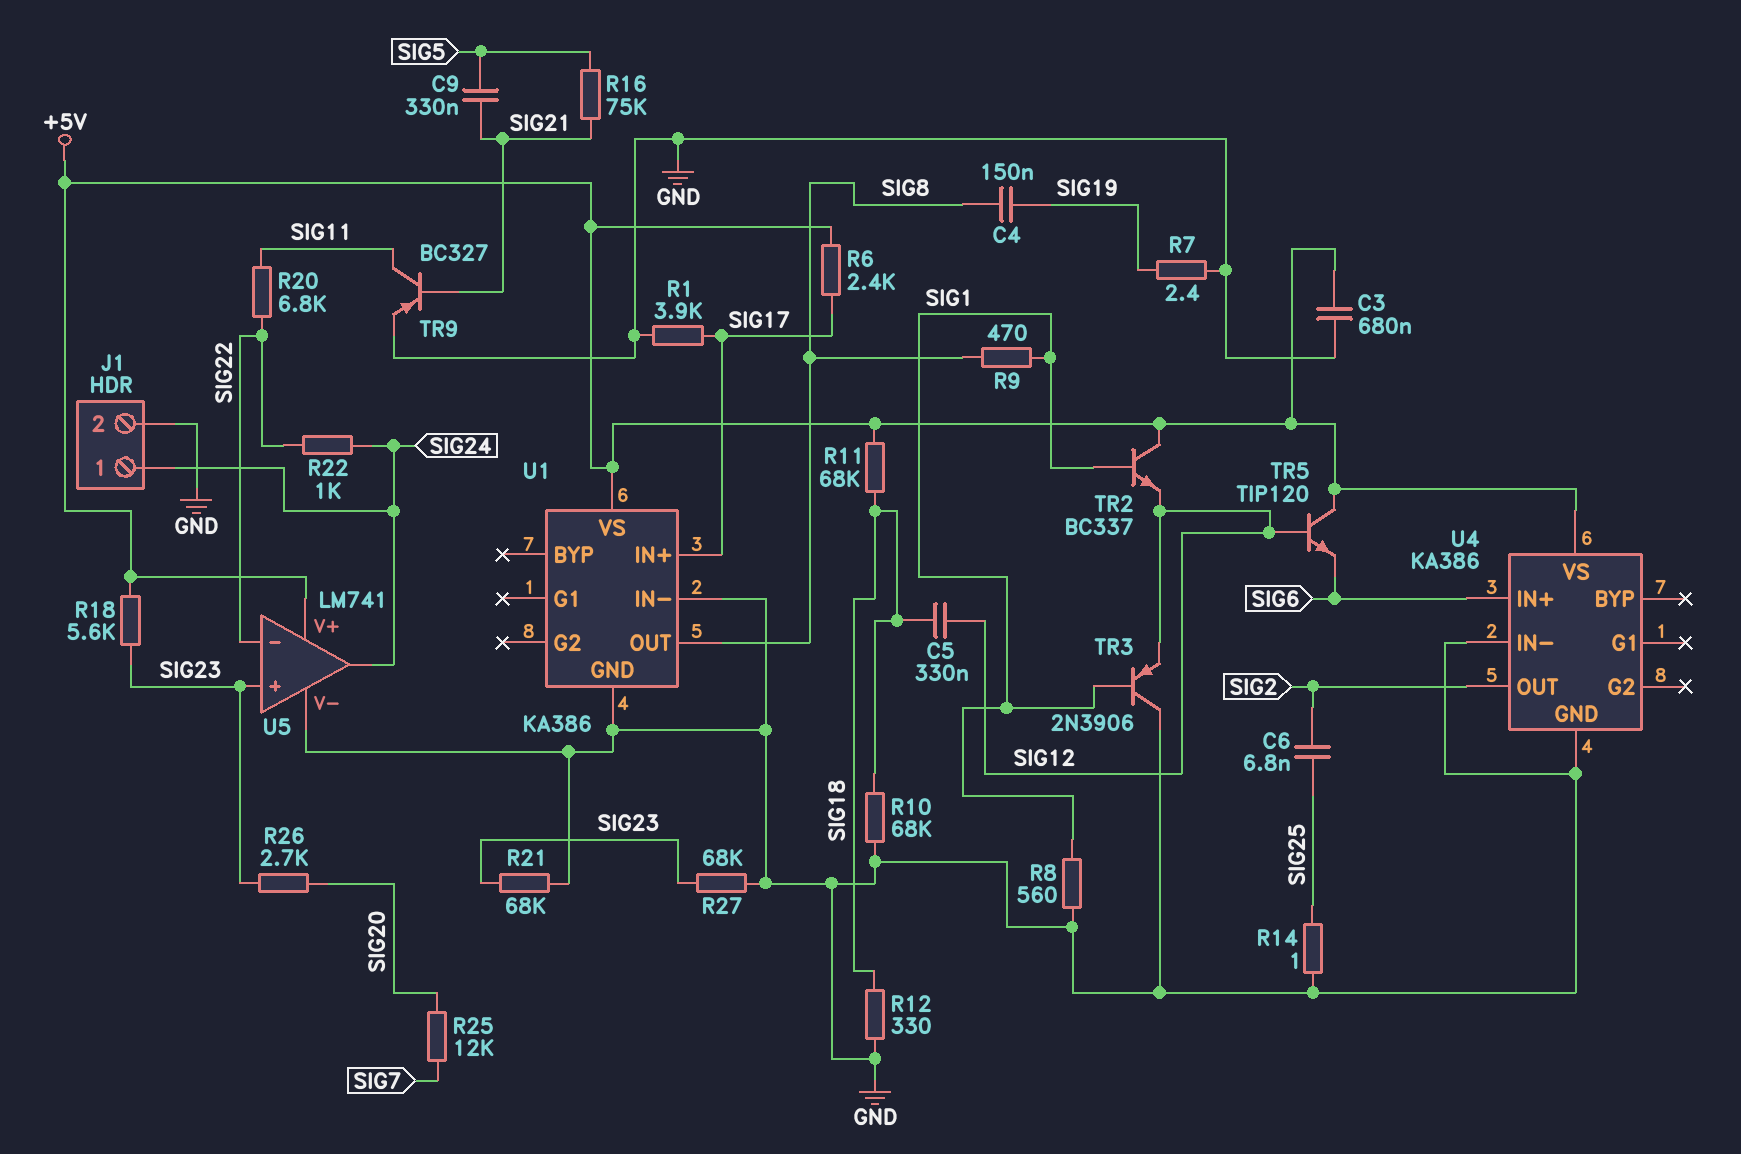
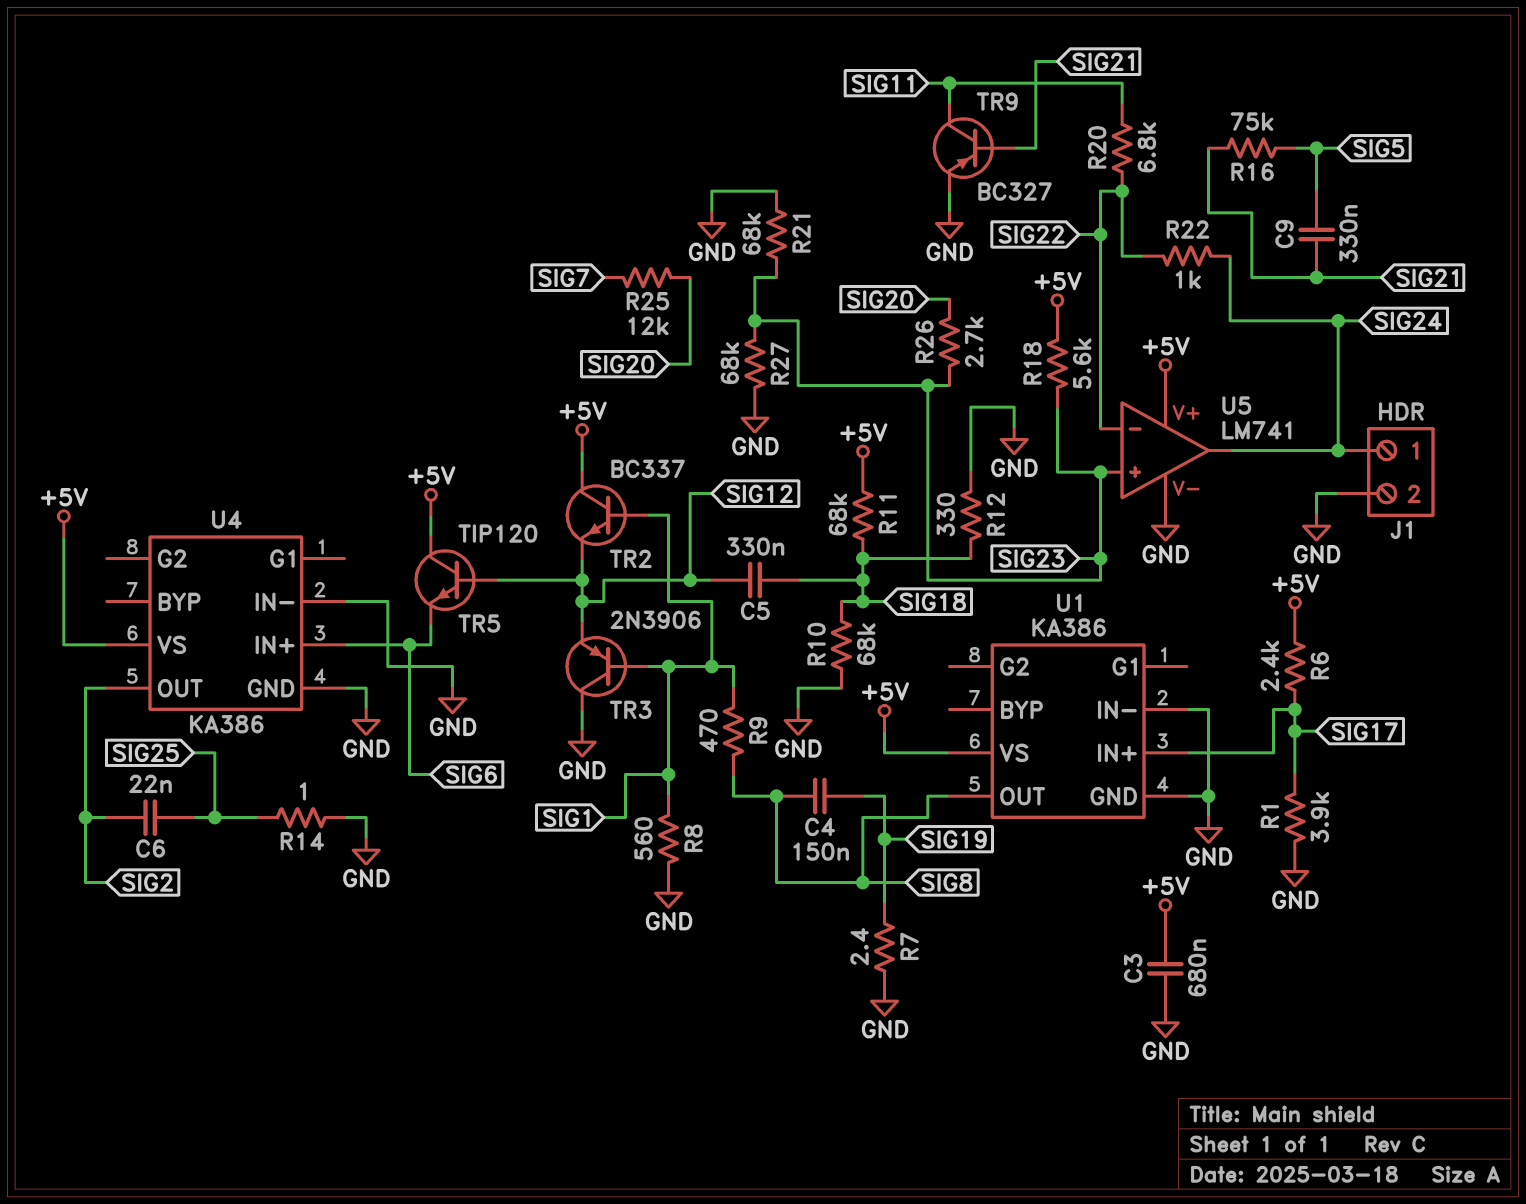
C6: 6.8nF (SIG2, SIG25) -> 22nF (SIG2, SIG25)

